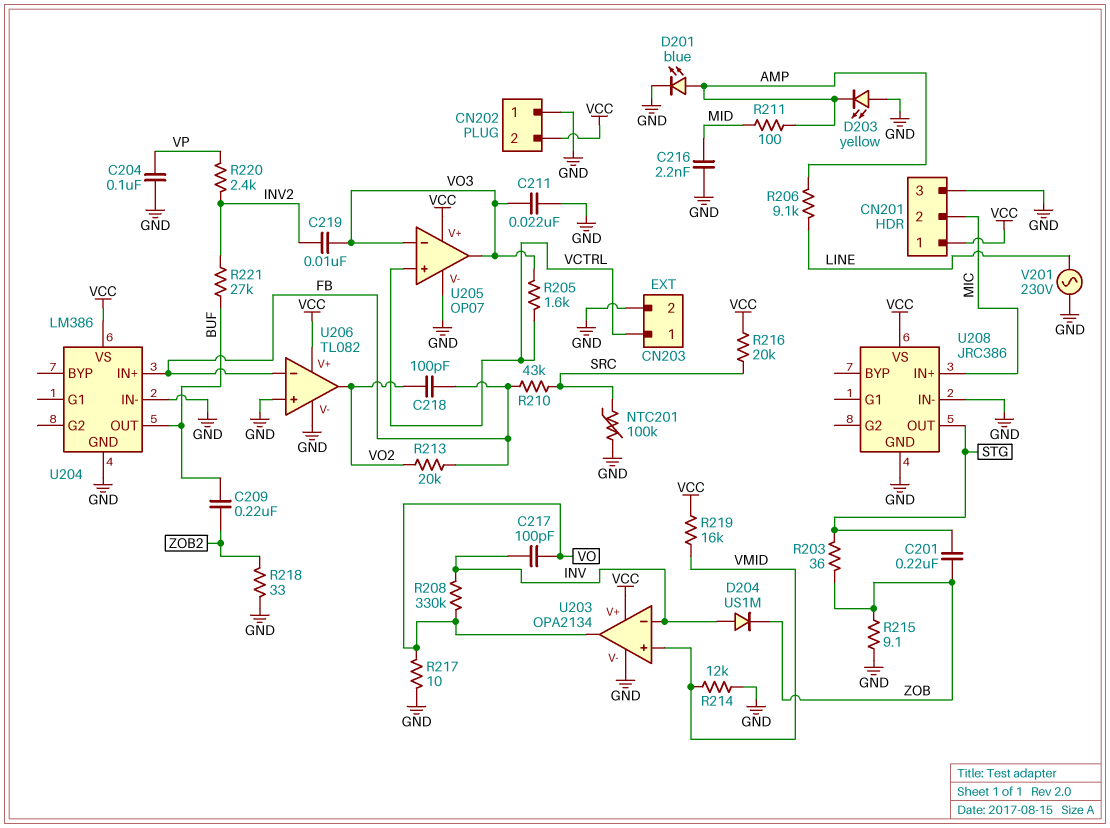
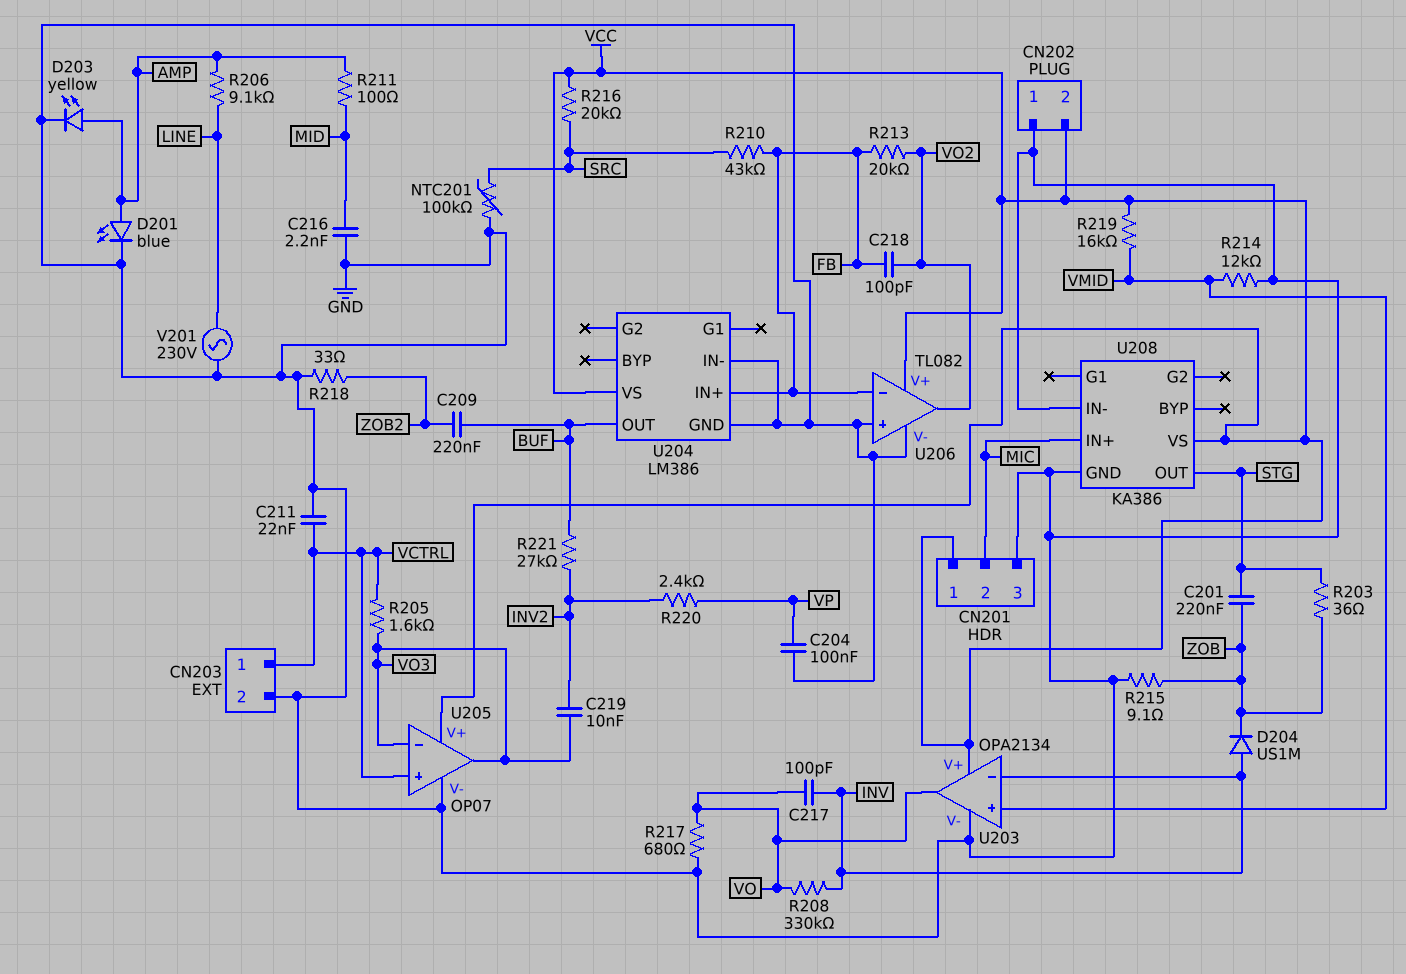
C211: 22nF (GND, VO3) -> 22nF (GND, VCTRL)
D203: LED yellow (A GND, K AMP) -> LED yellow (A AMP, K GND)
R217: 10 (GND, VO) -> 680 (GND, VO)
U208: JRC386 -> KA386

